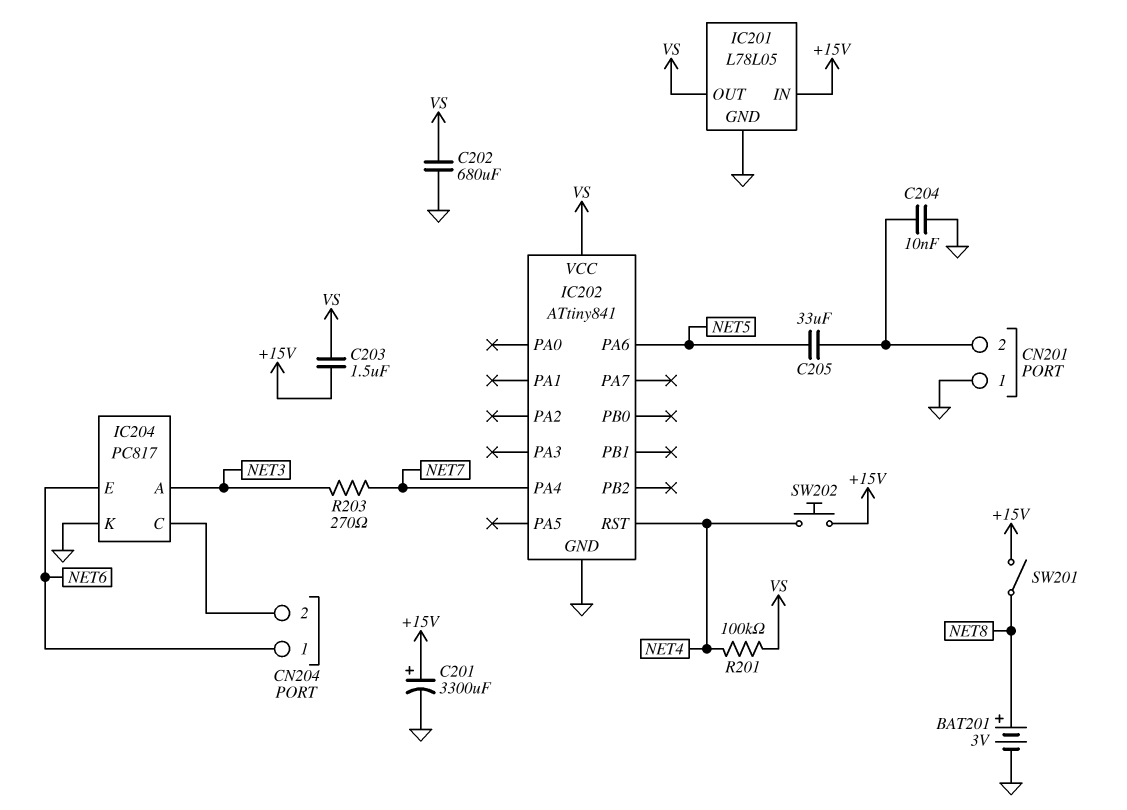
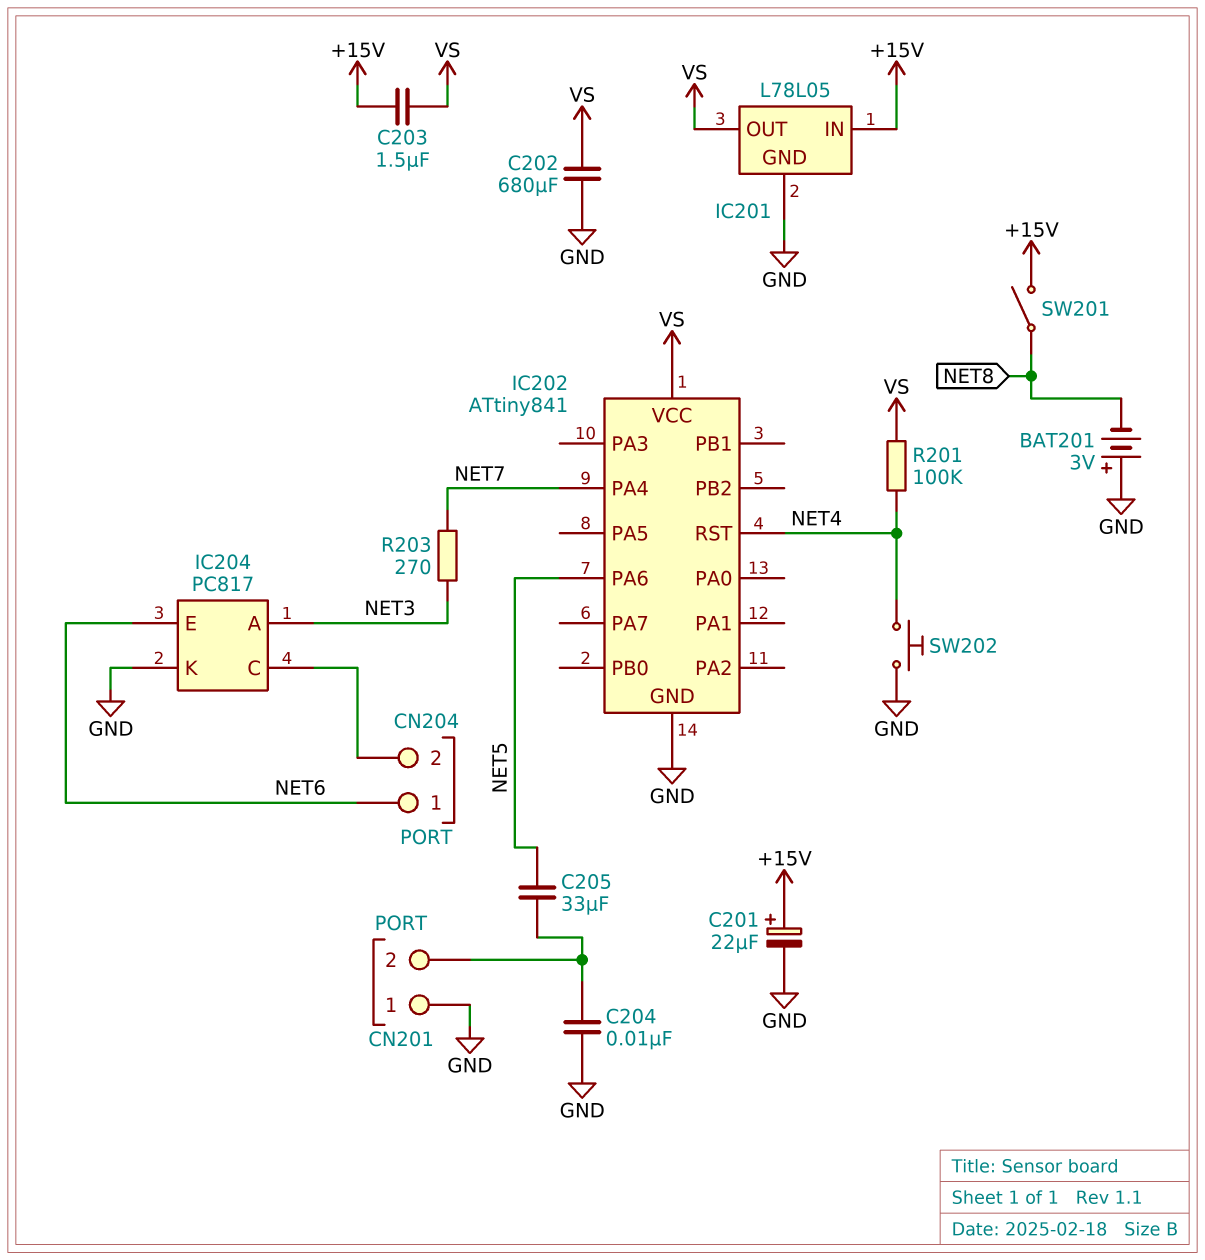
BAT201: 3V (plus NET8, minus GND) -> 3V (plus GND, minus NET8)
C201: 3300uF (plus +15V, minus GND) -> 22uF (plus +15V, minus GND)
SW202: button (+15V, NET4) -> button (GND, NET4)

